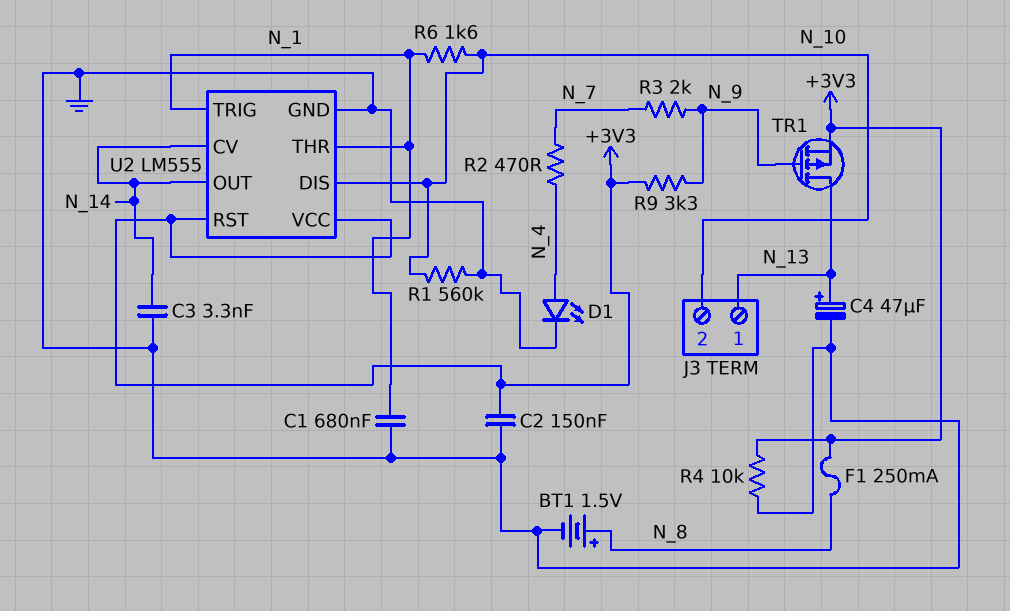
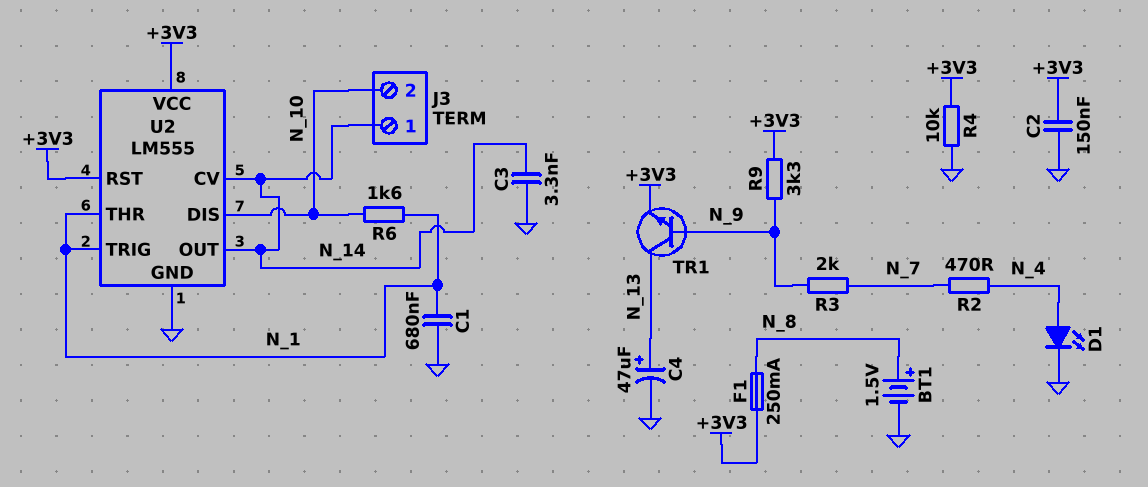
J3 pin 1: N_13 -> N_14
R1: 560k (GND, N_10) -> none
TR1: PMOS (G N_9, D N_13, S +3V3) -> NPN (B N_9, C N_13, E +3V3)

